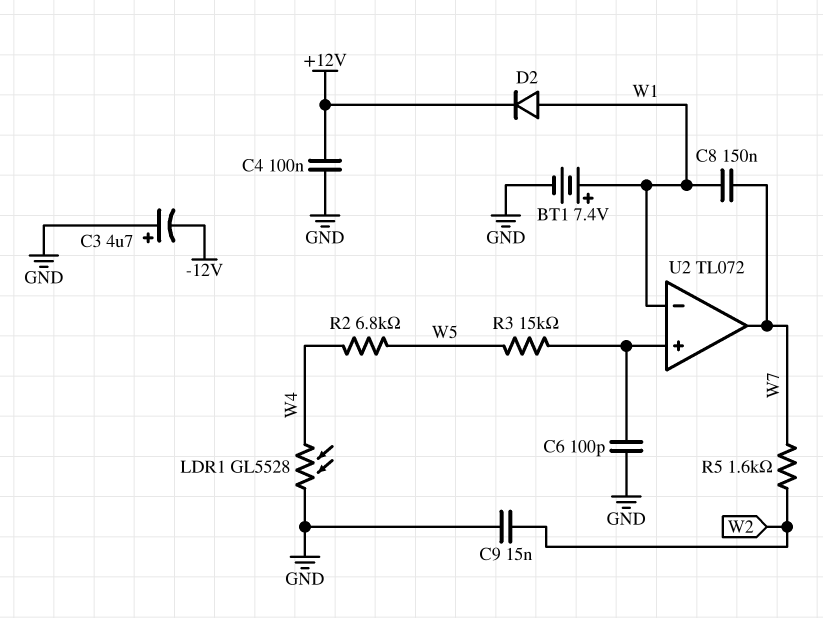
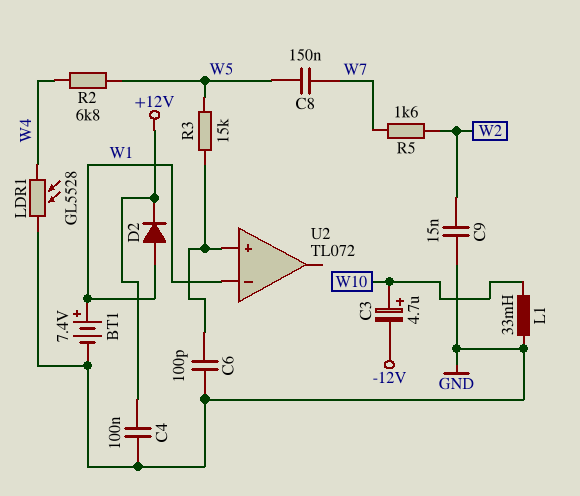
C3: 4.7uF (plus GND, minus -12V) -> 4.7uF (plus W10, minus -12V)
C8: 150nF (W1, W7) -> 150nF (W5, W7)
L1: none -> 33mH (GND, W10)
U2 pin out: W7 -> none

